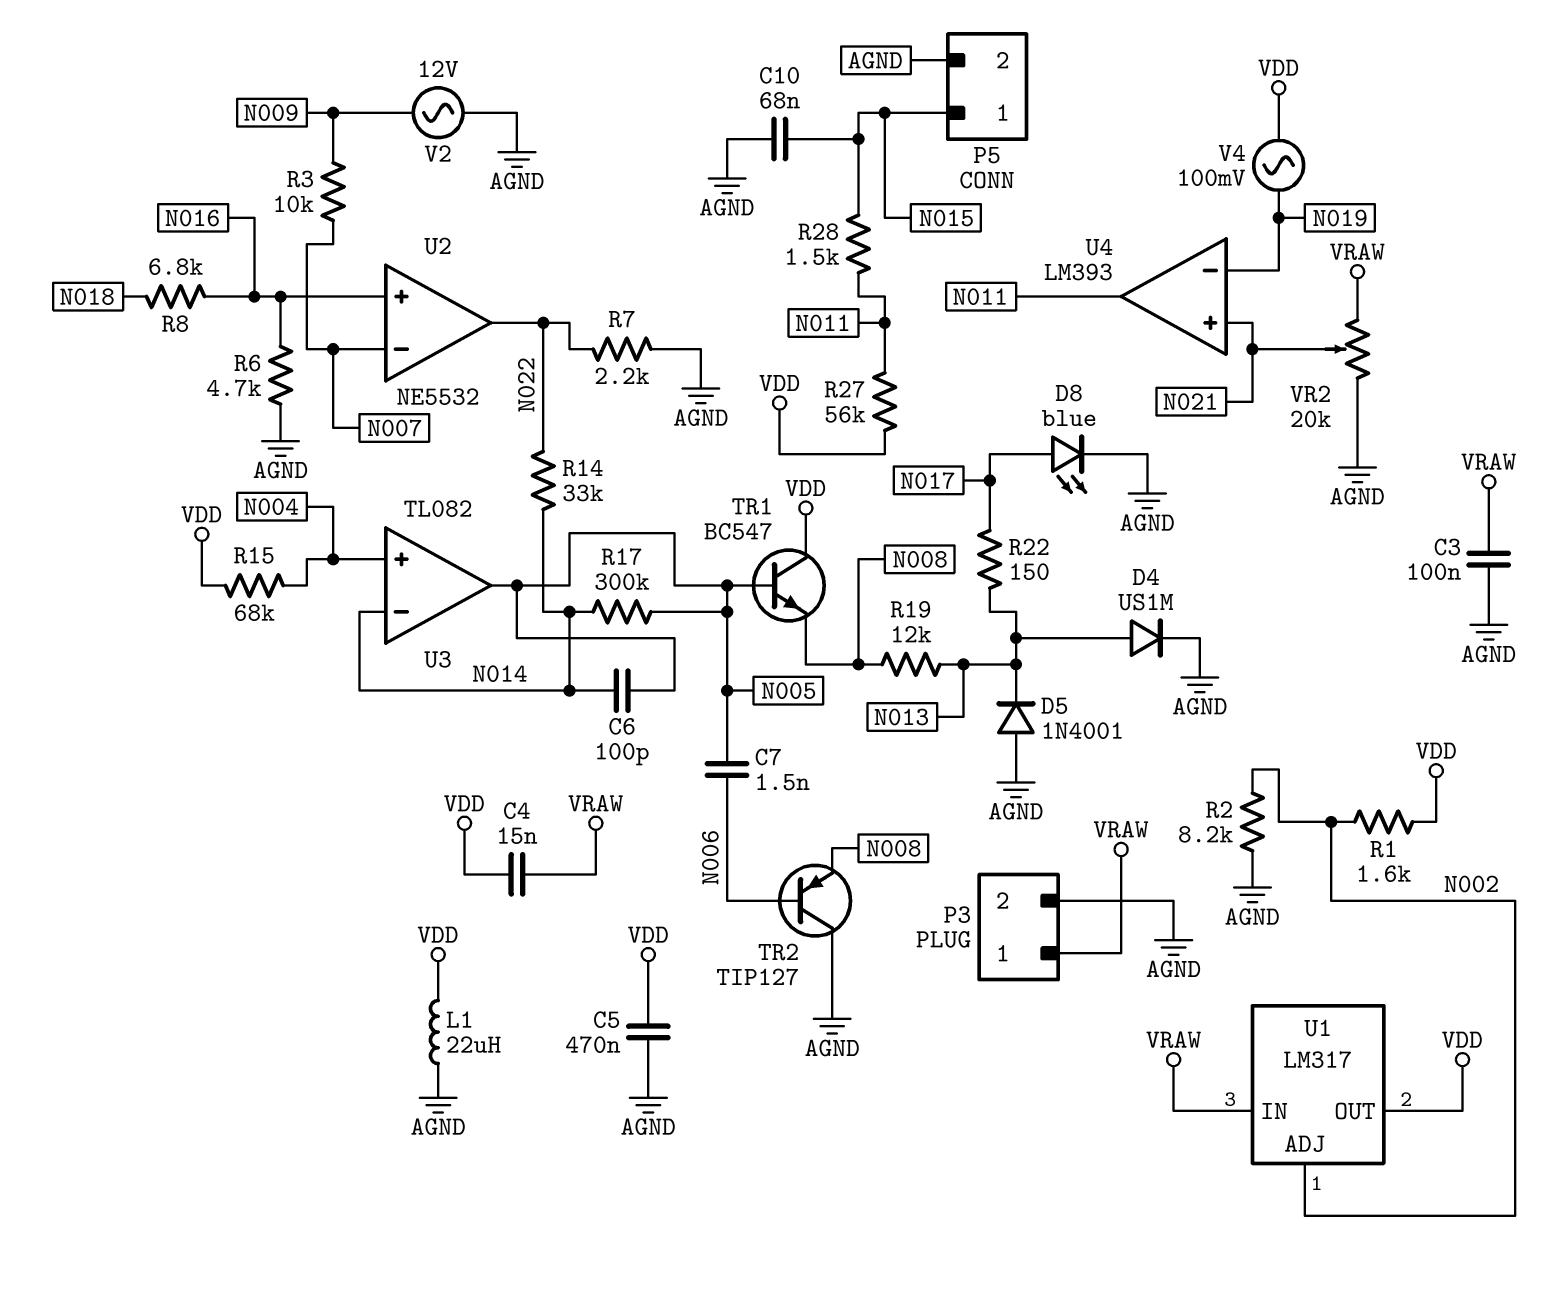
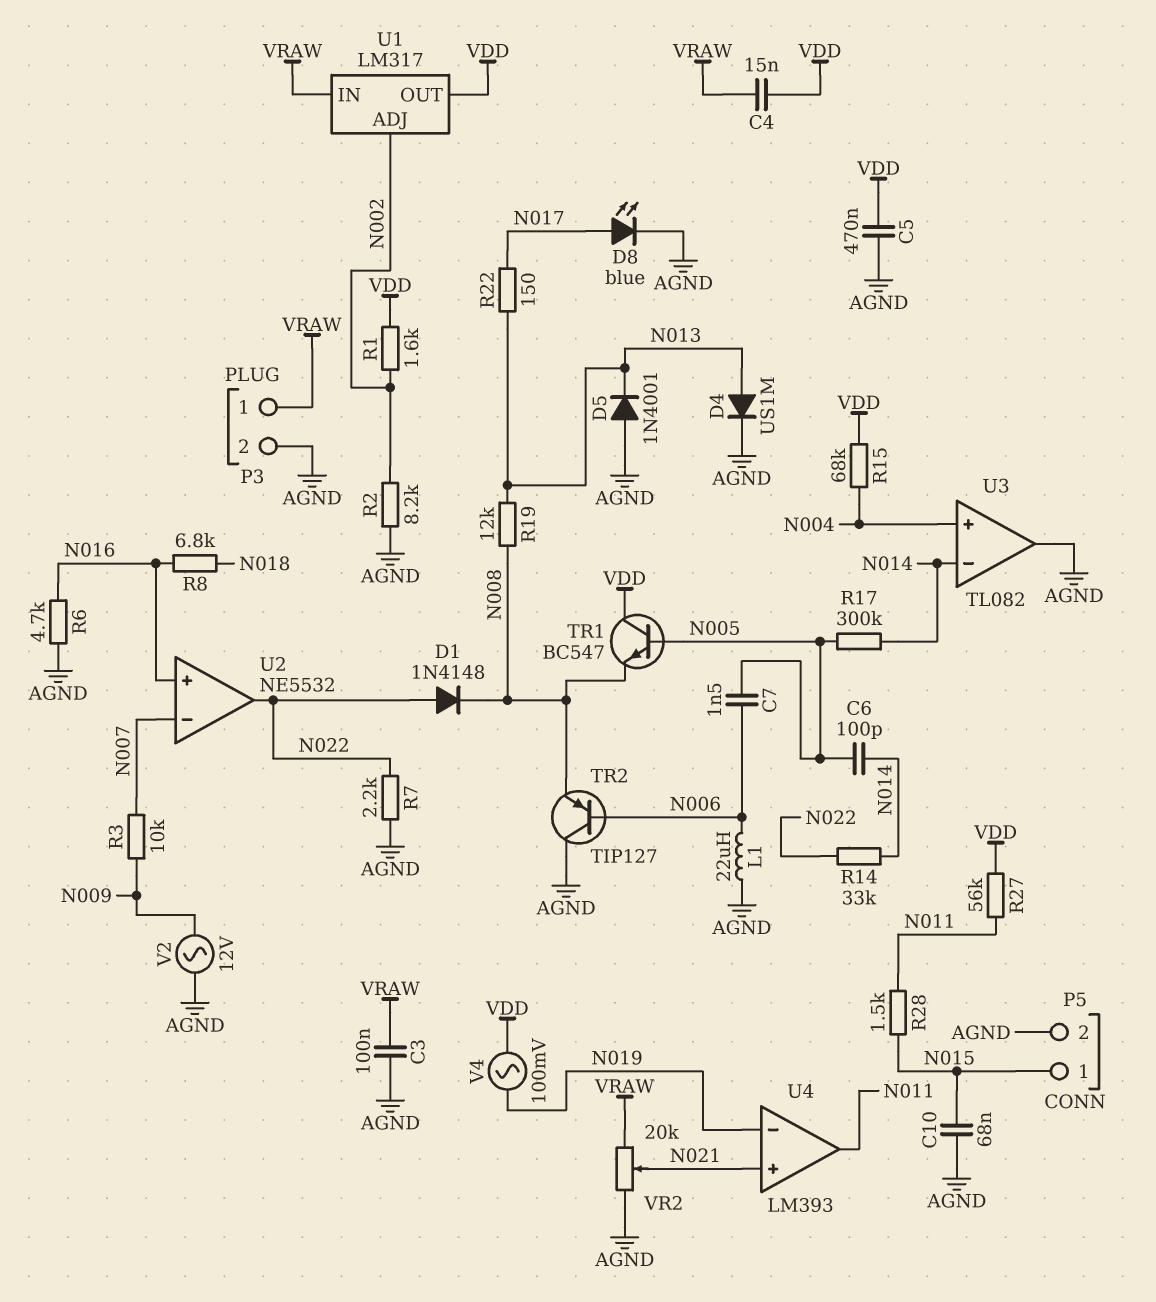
D1: none -> diode 1N4148 (A N022, K N008)
L1: 22uH (AGND, VDD) -> 22uH (AGND, N006)
U3 pin out: N005 -> AGND

